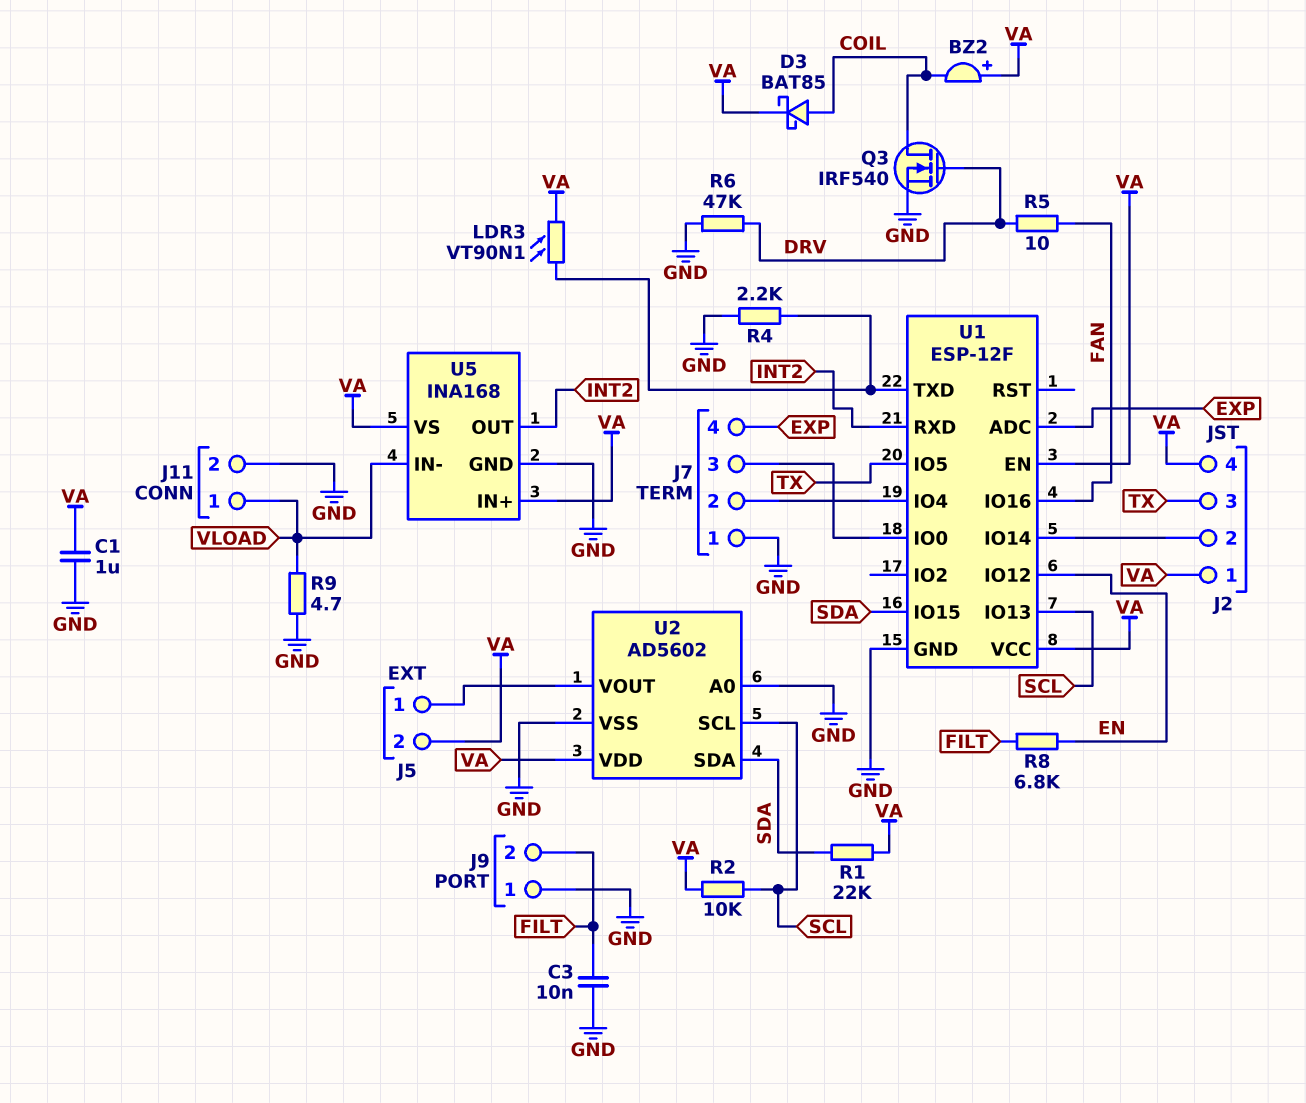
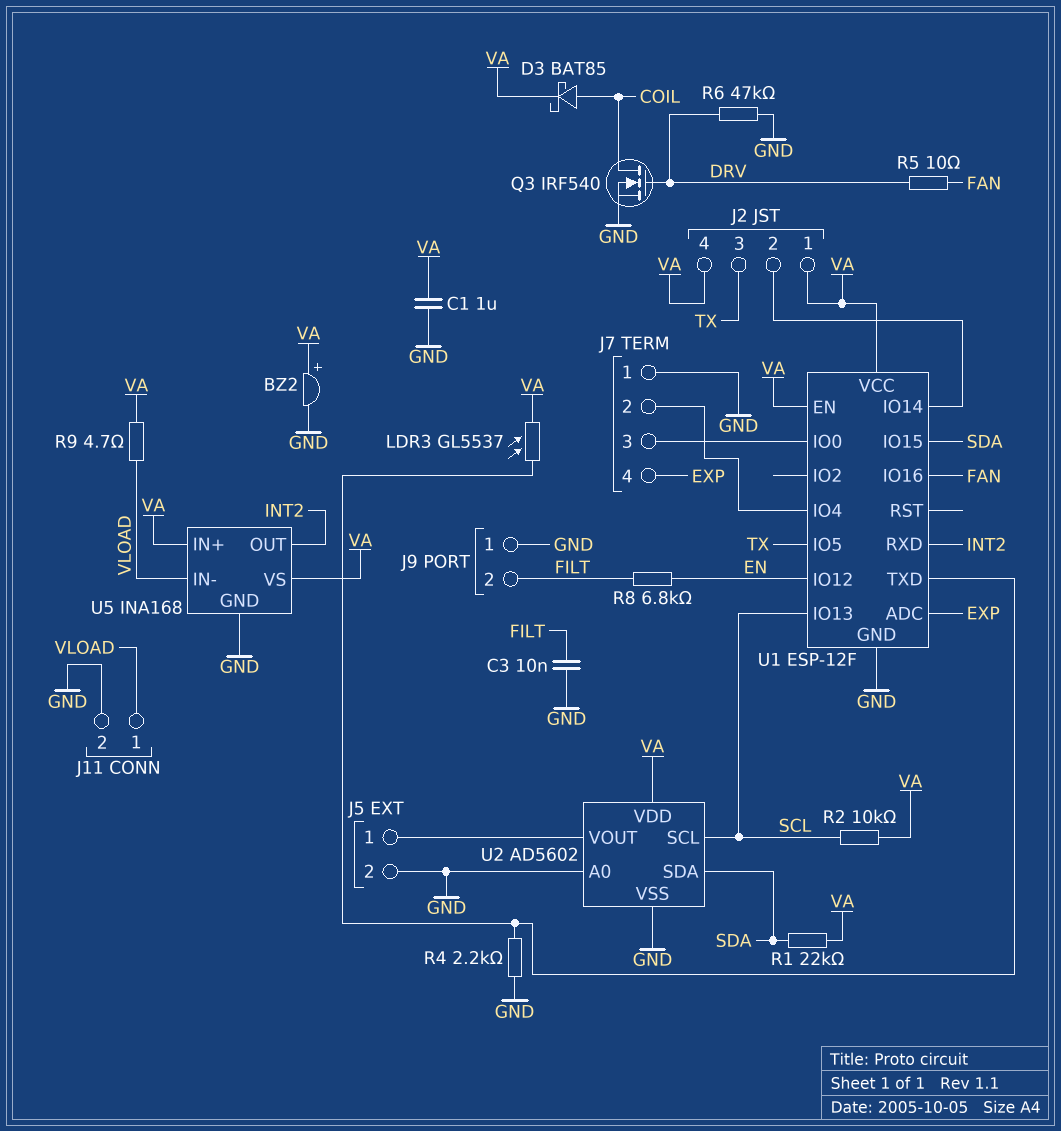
BZ2: buzzer (plus VA, minus COIL) -> buzzer (plus VA, minus GND)
J5 pin 2: VA -> GND
LDR3: VT90N1 (U1/TXD, VA) -> GL5537 (U1/TXD, VA)
R9: 4.7 (GND, VLOAD) -> 4.7 (VA, VLOAD)

